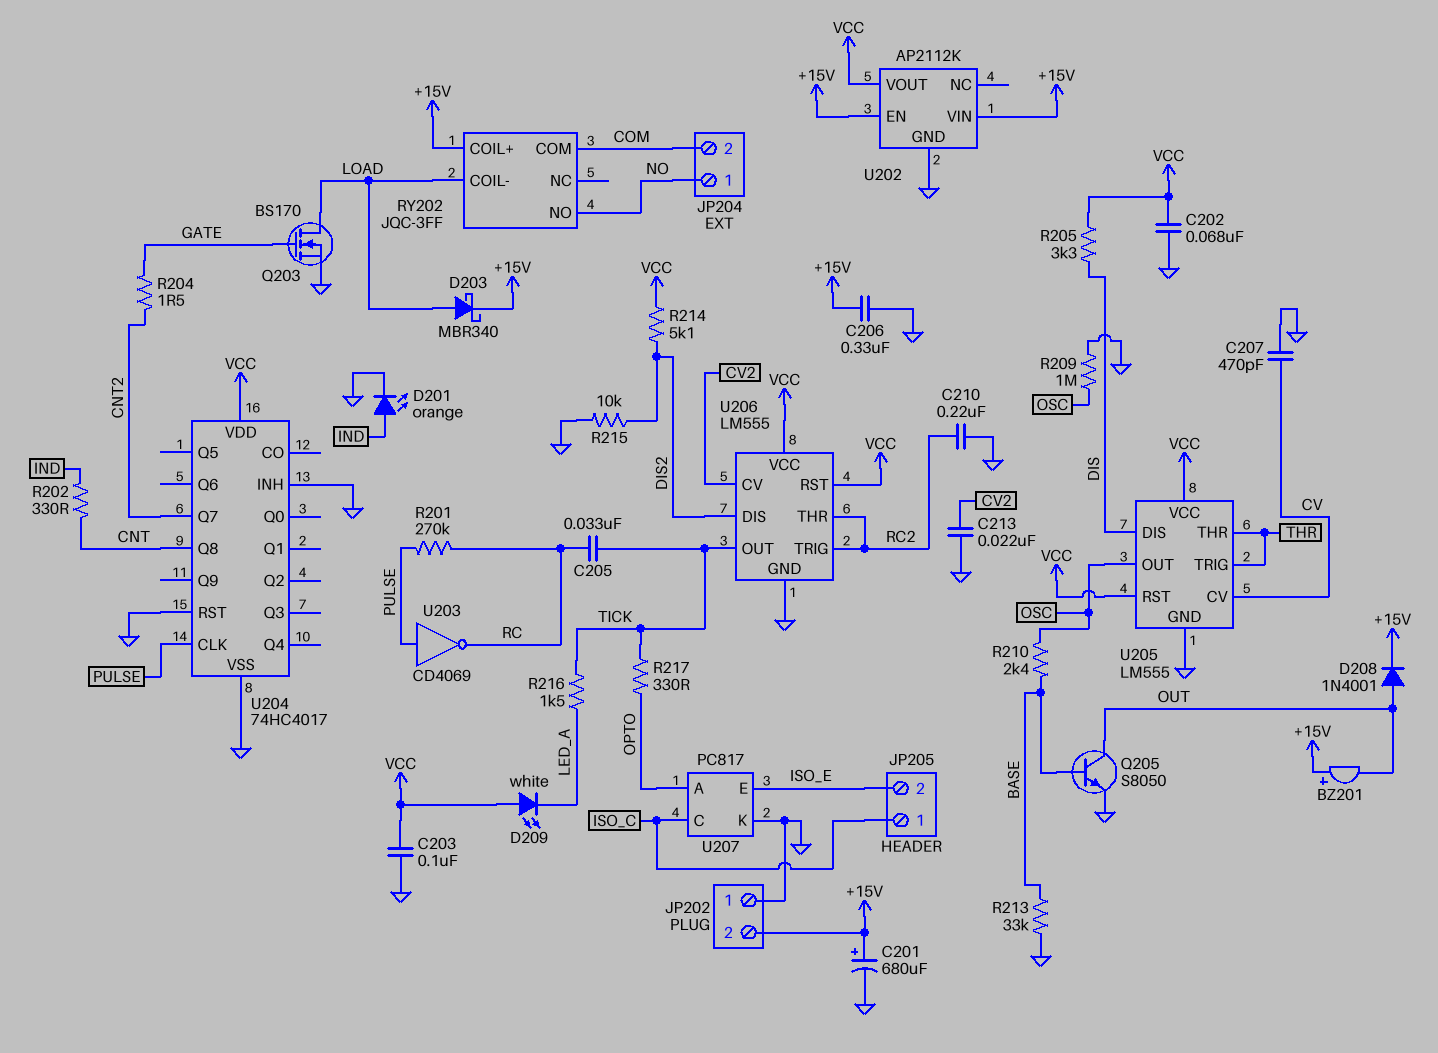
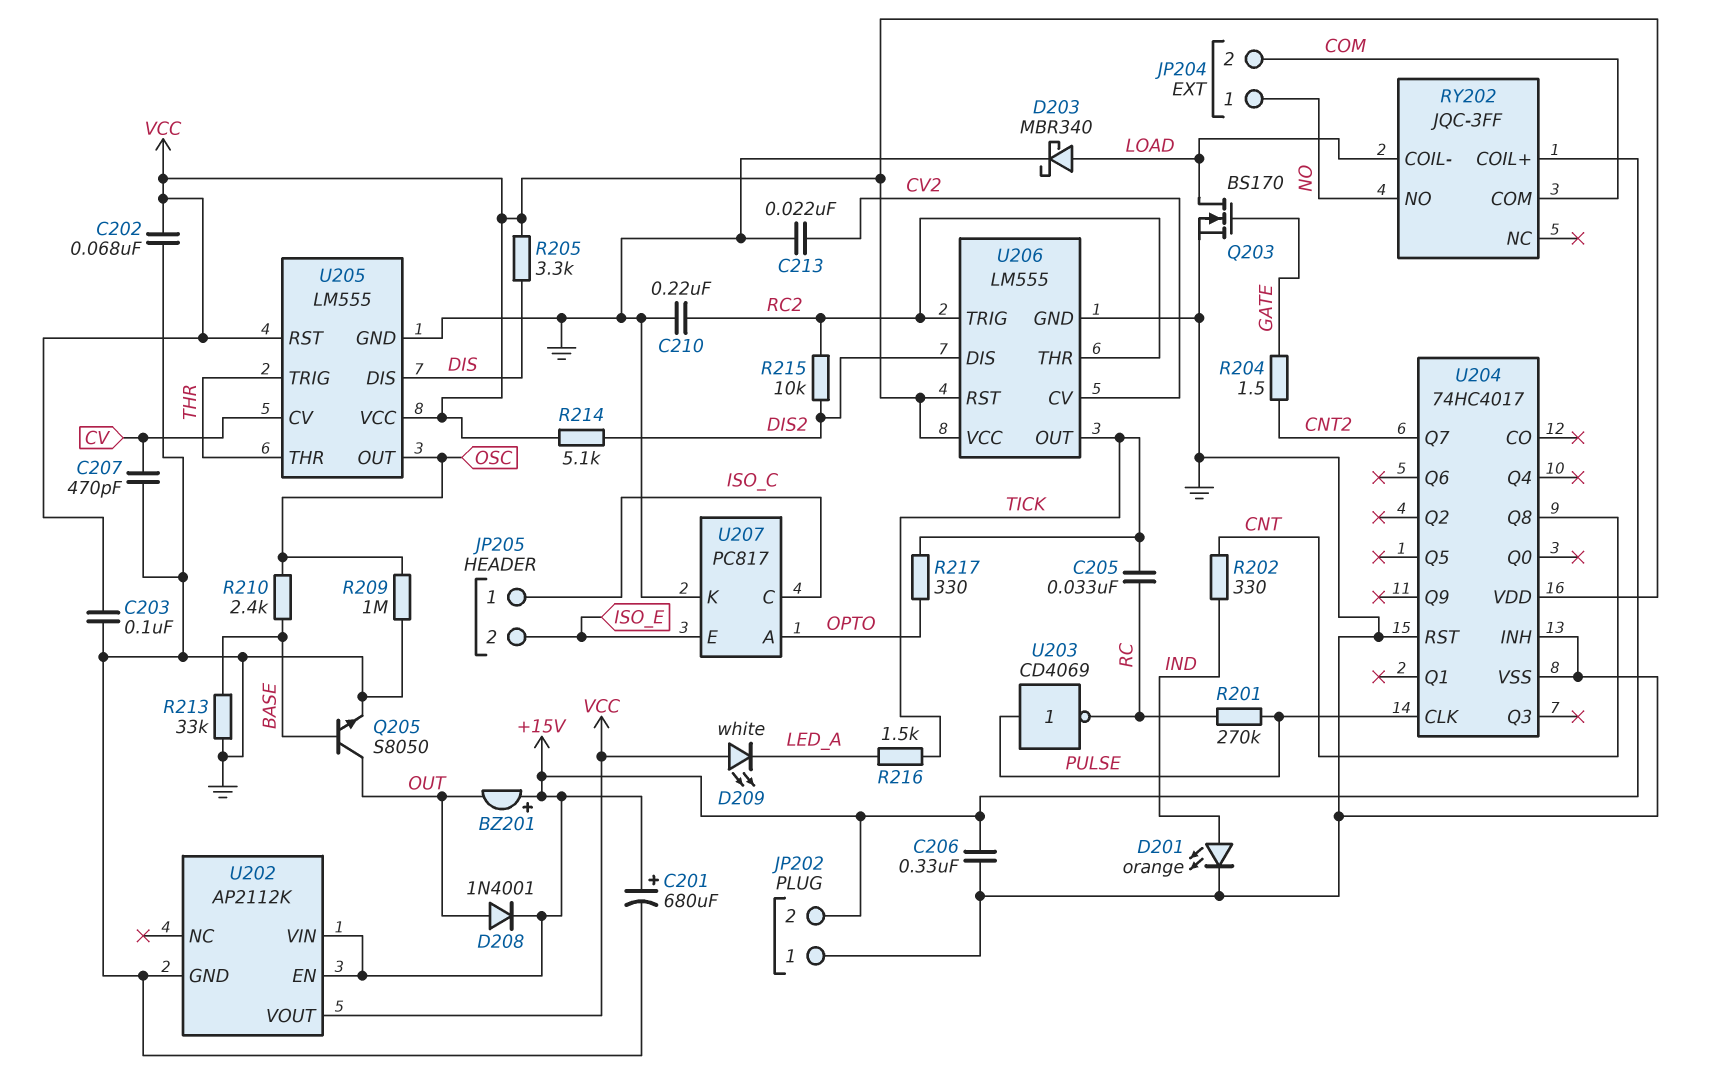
D203: schottky MBR340 (A LOAD, K +15V) -> schottky MBR340 (A LOAD, K GND)
R215: 10k (DIS2, GND) -> 10k (DIS2, RC2)

